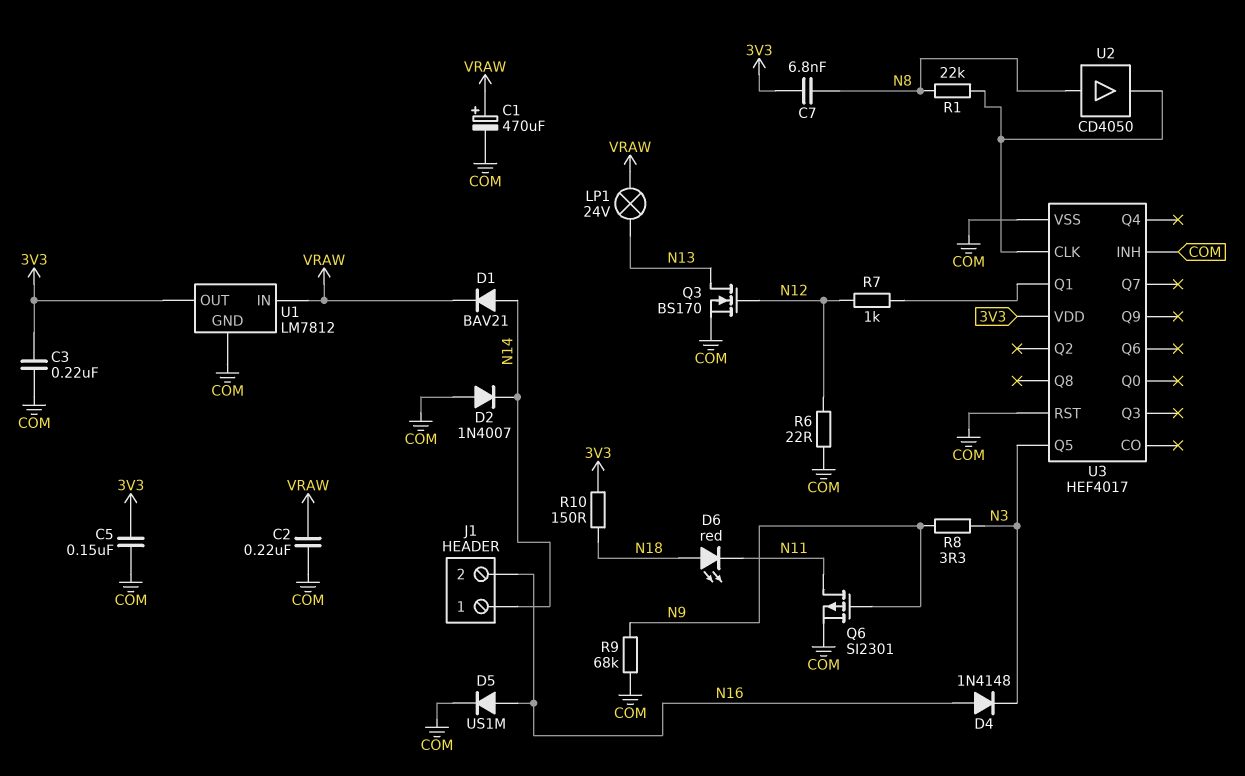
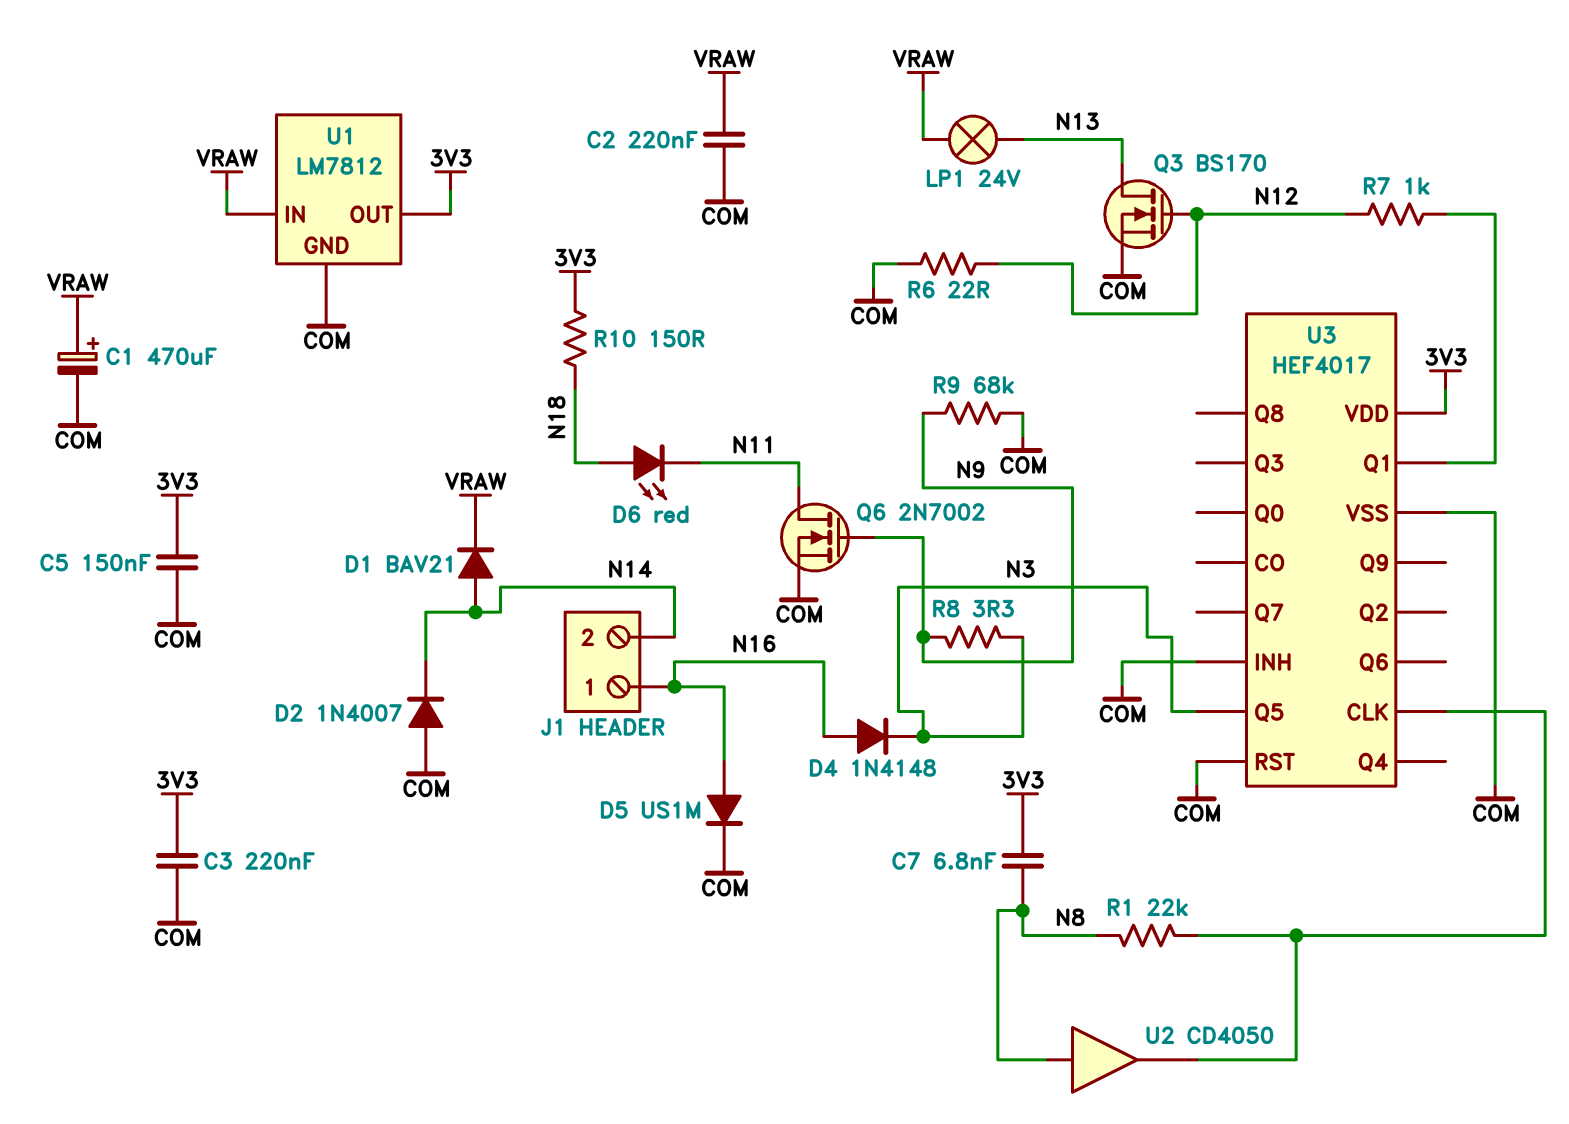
J1 pin 1: N14 -> N16
J1 pin 2: N16 -> N14
Q6: PMOS SI2301 (G N9, D N11, S COM) -> NMOS 2N7002 (G N9, D N11, S COM)

